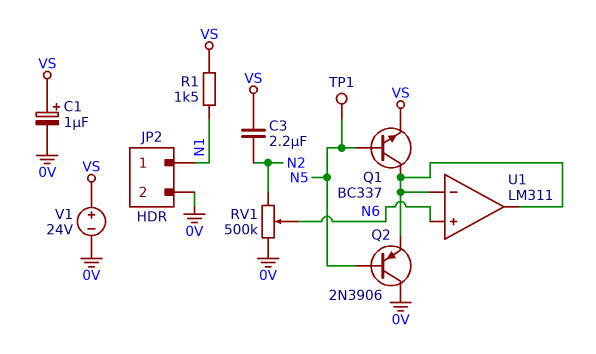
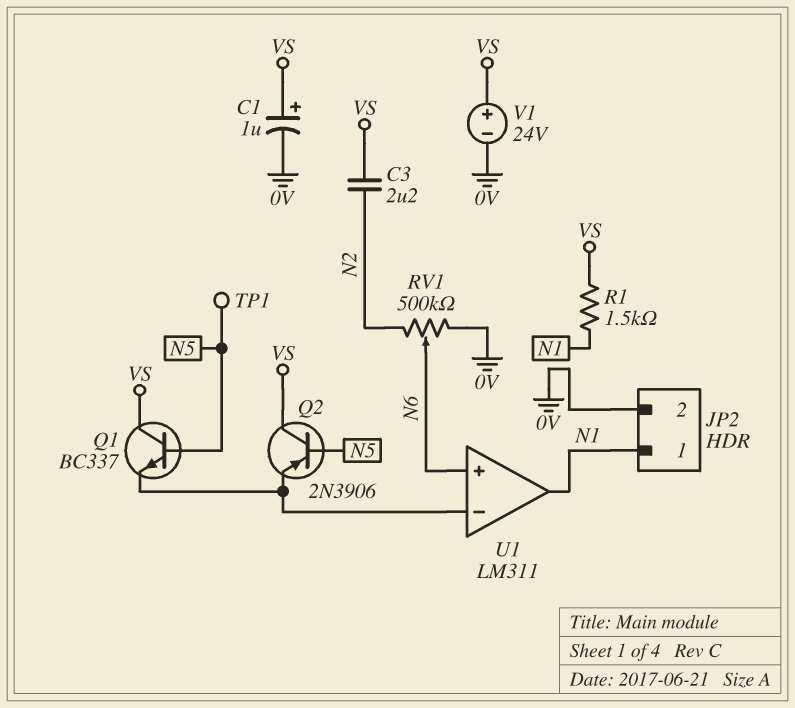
Q1: NPN BC337 (B N5, C U1/in-, E VS) -> NPN BC337 (B N5, C VS, E U1/in-)
Q2: PNP 2N3906 (B N5, C 0V, E U1/in-) -> PNP 2N3906 (B N5, C VS, E U1/in-)
U1 pin out: U1/in- -> N1

